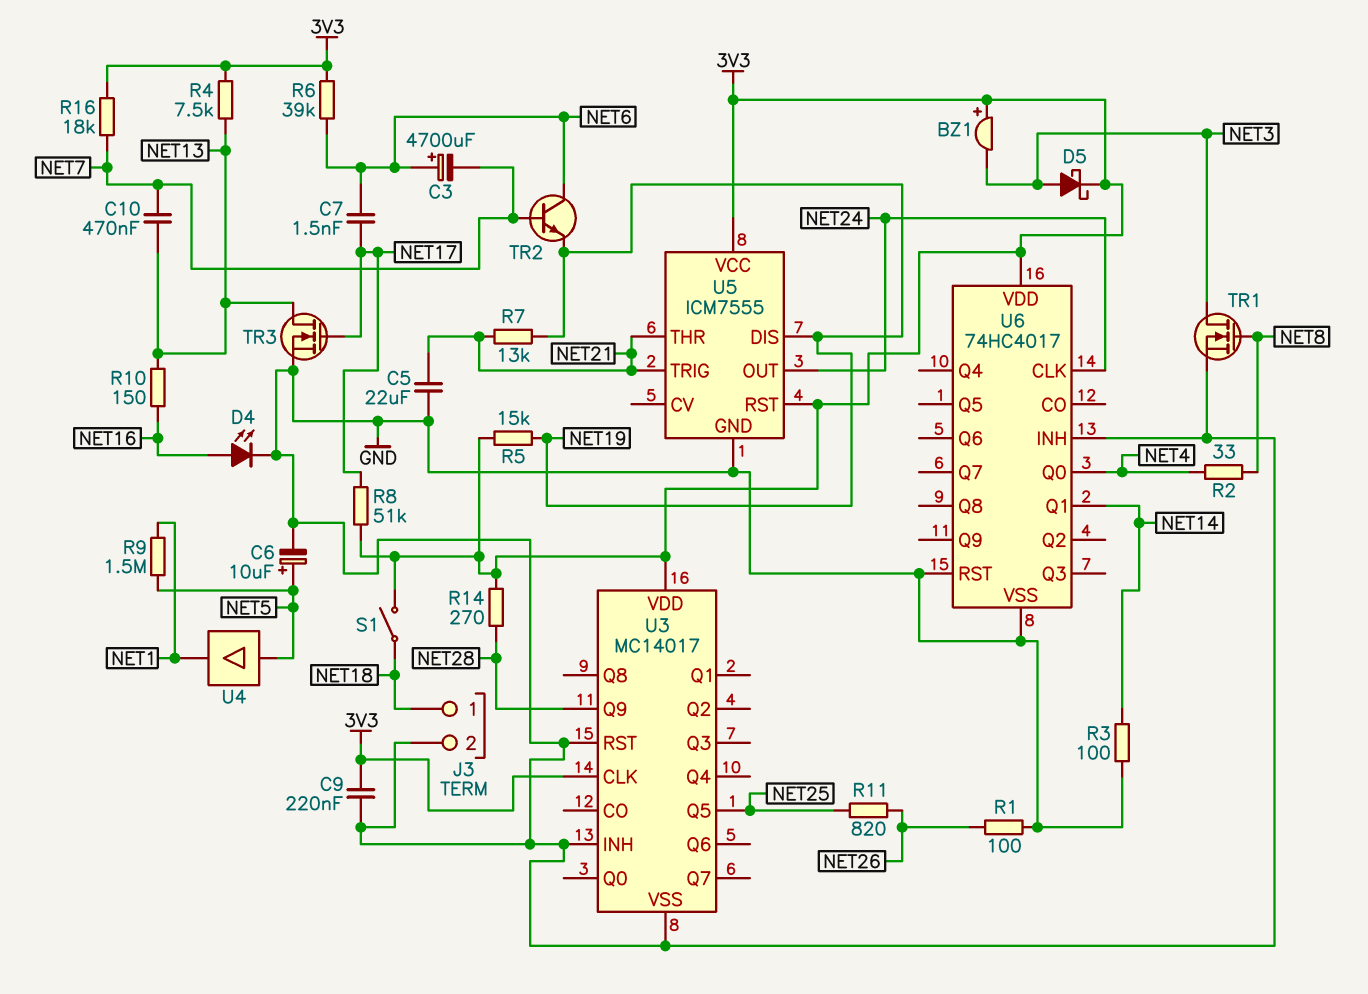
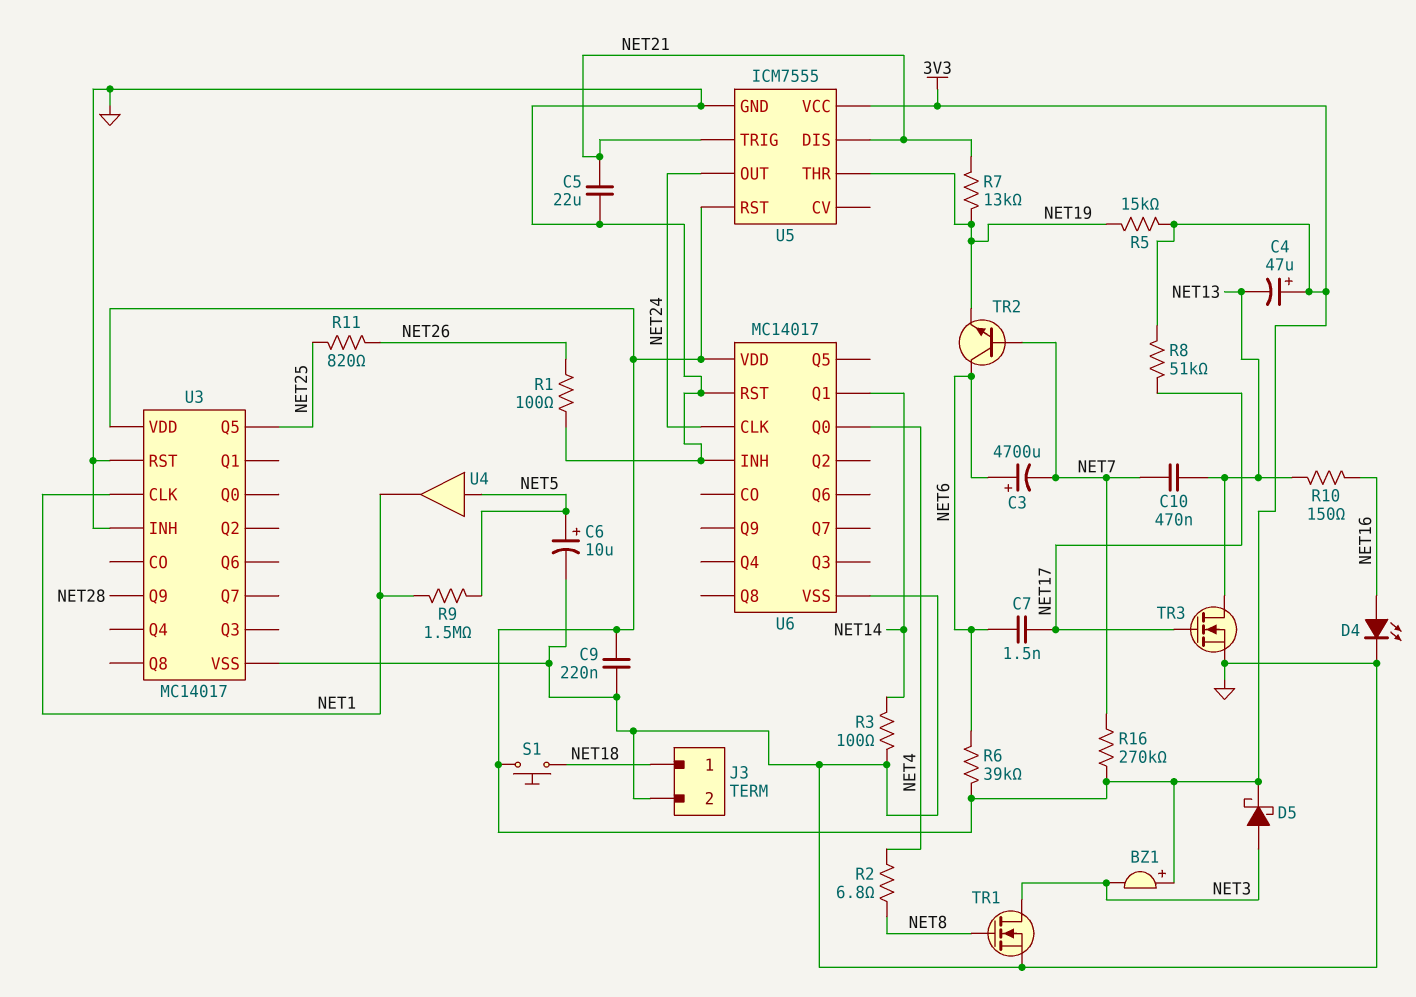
C4: none -> 47uF (plus 3V3, minus NET13)
R2: 33 (NET4, NET8) -> 6.8 (NET4, NET8)
R4: 7.5k (3V3, NET13) -> none
R14: 270 (3V3, NET28) -> none
R16: 18k (3V3, NET7) -> 270k (3V3, NET7)
S1: switch (3V3, NET18) -> button (3V3, NET18)
U3 pin CLK: 3V3 -> NET1
U5 pin DIS: NET19 -> NET21
U5 pin THR: NET21 -> NET19
U6: 74HC4017 -> MC14017

